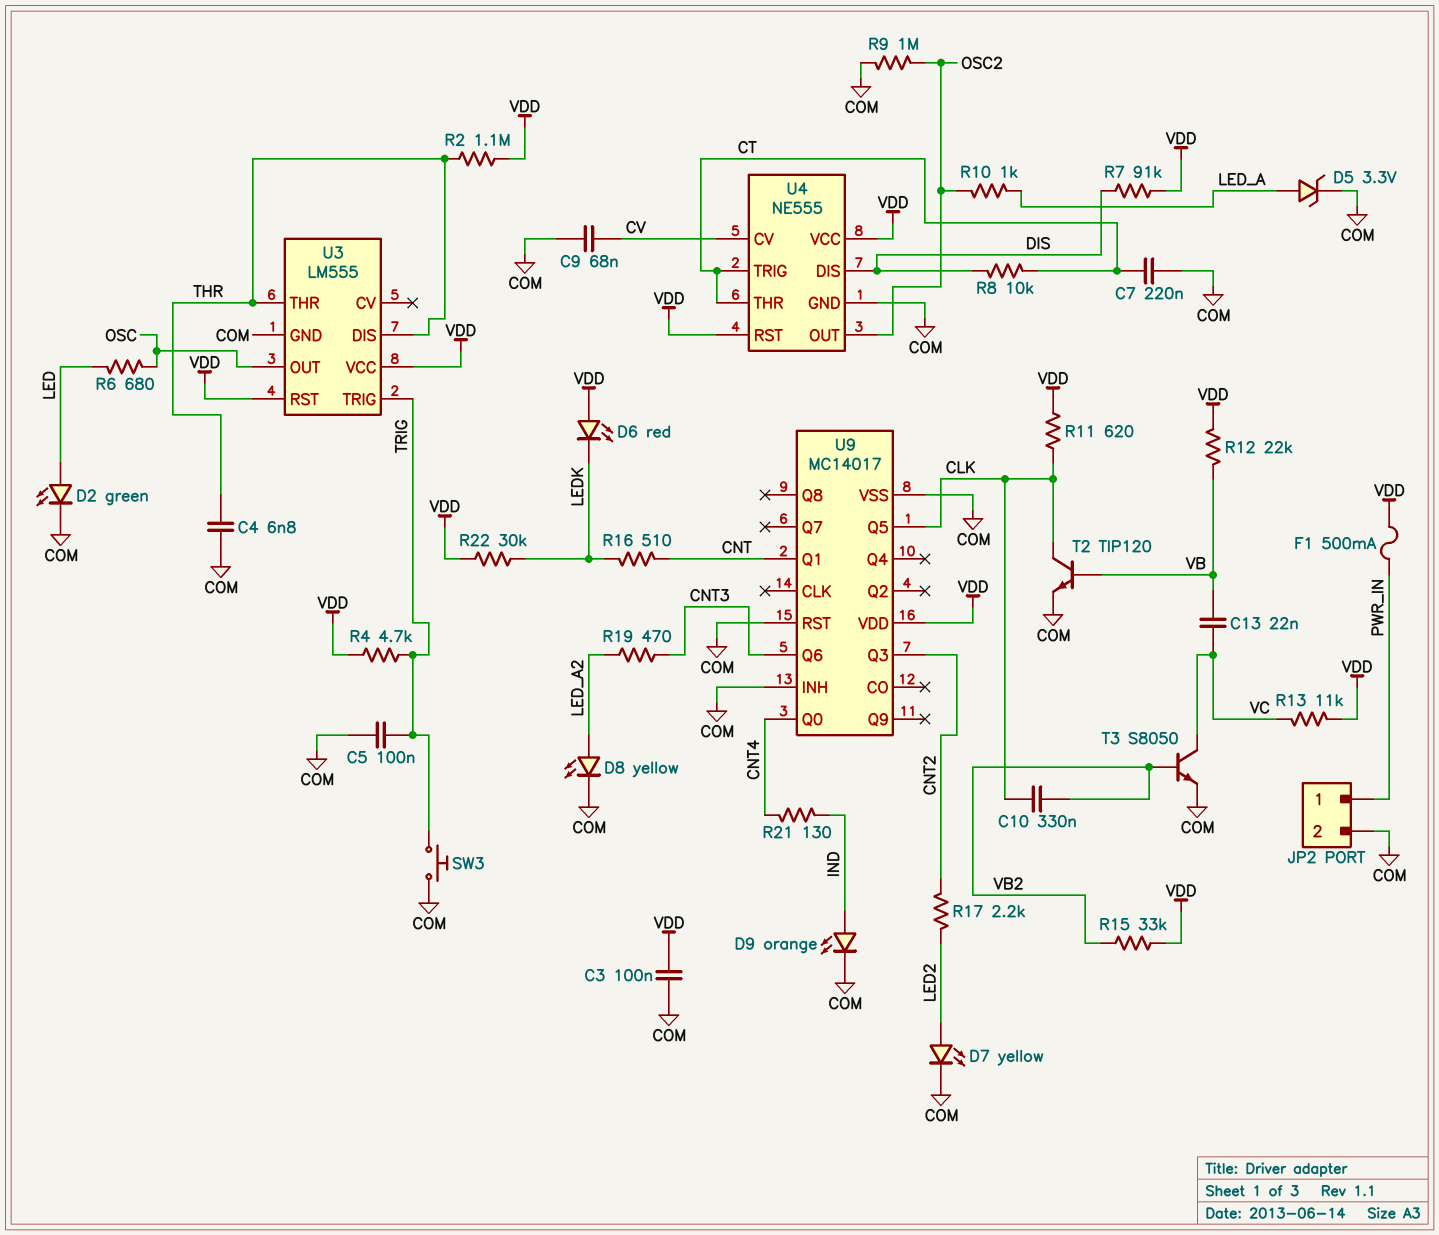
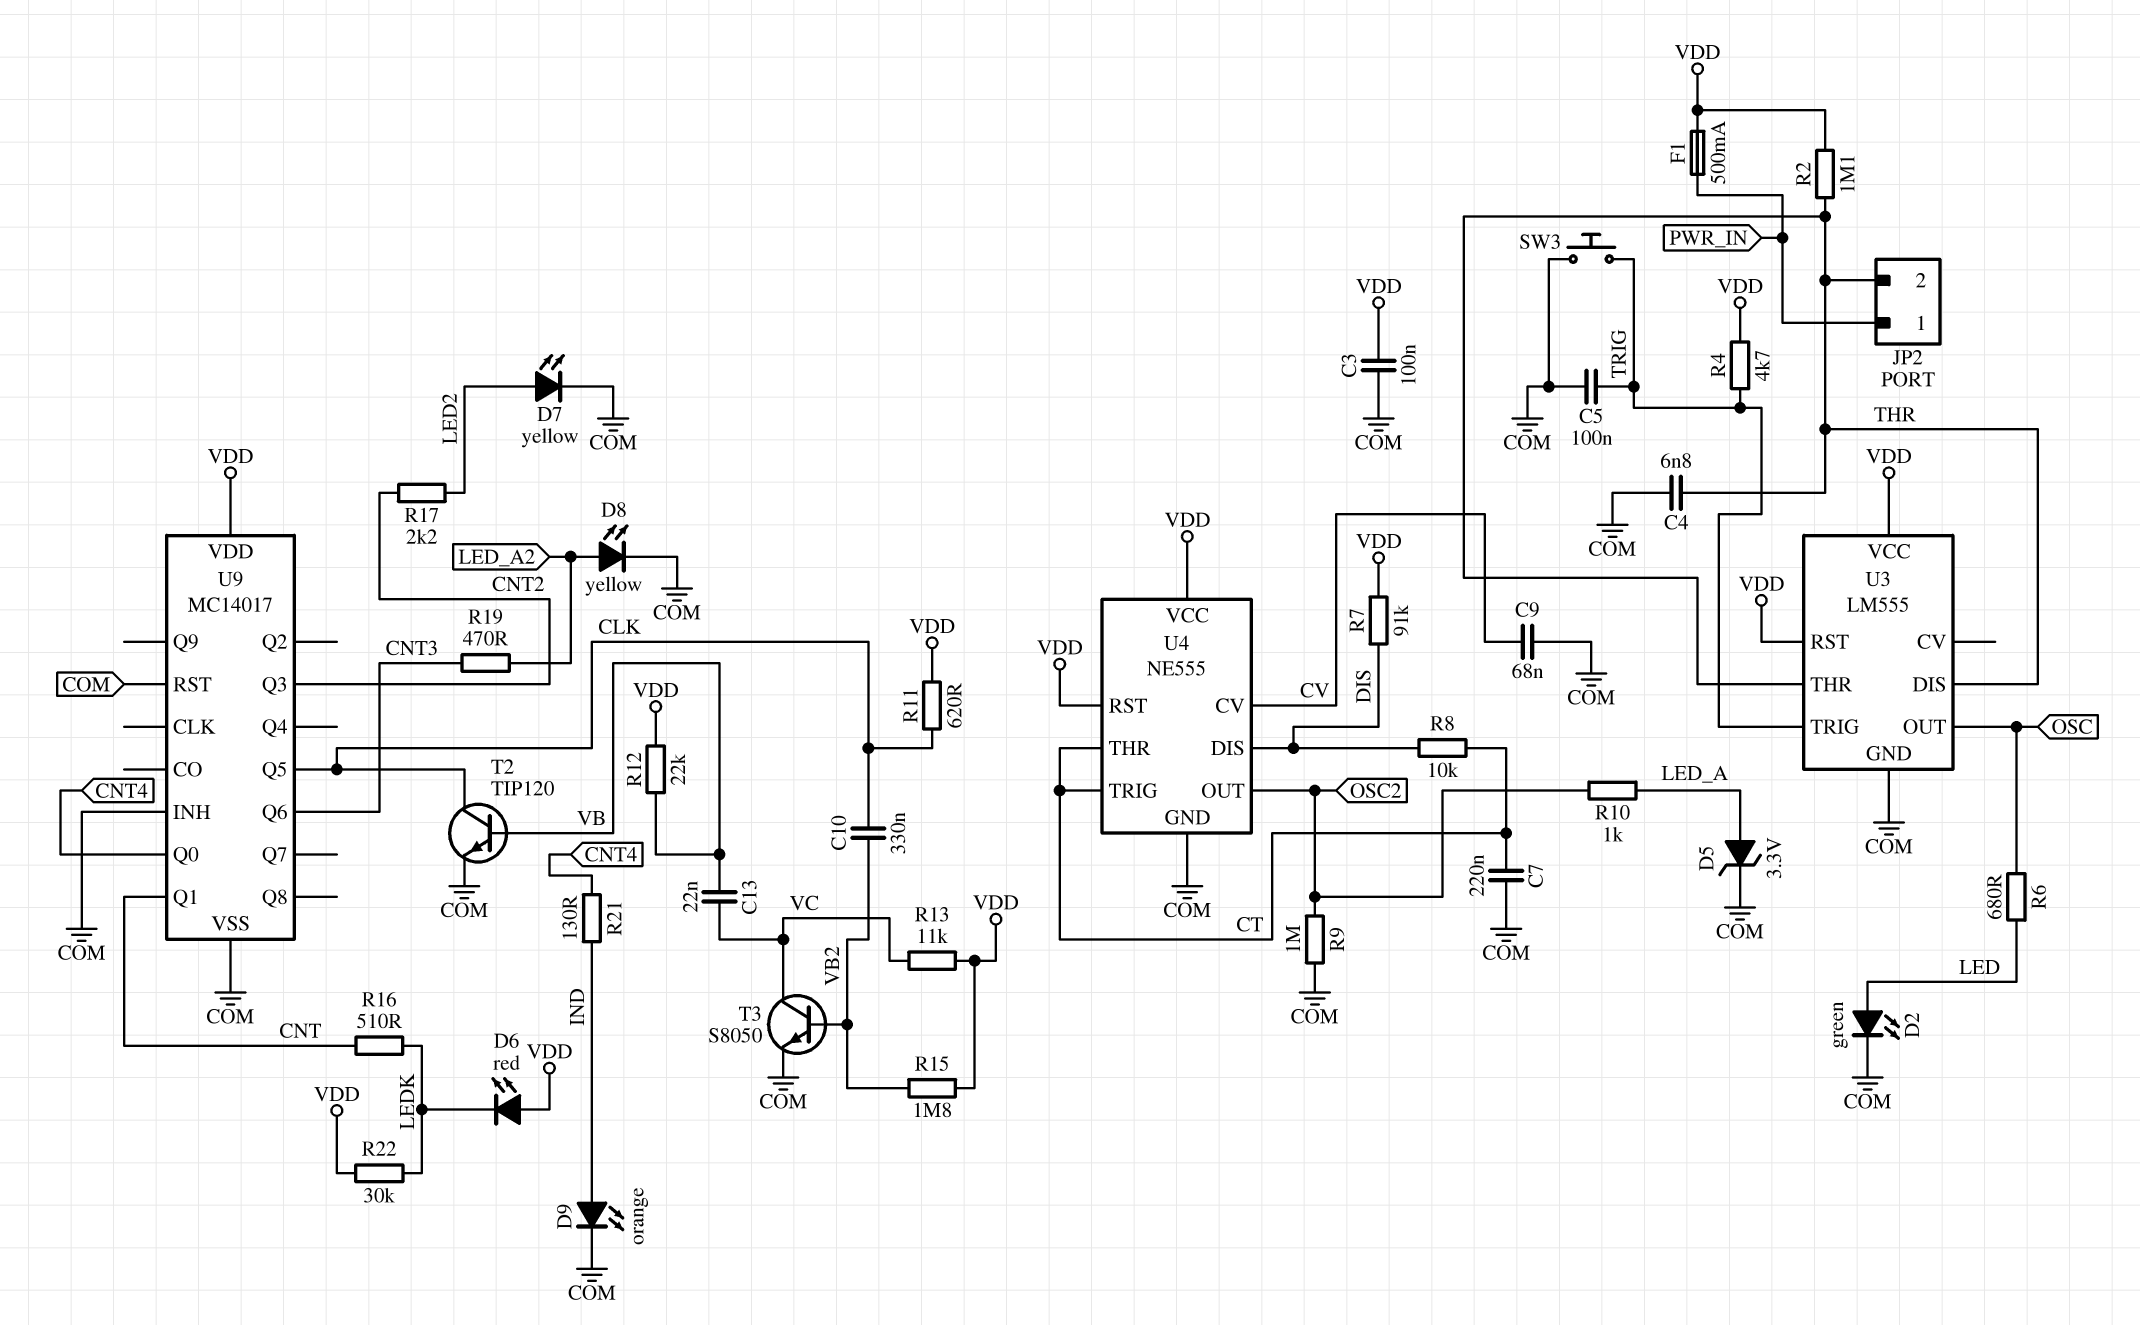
JP2 pin 2: COM -> THR
R15: 33k (VB2, VDD) -> 1.8M (VB2, VDD)

